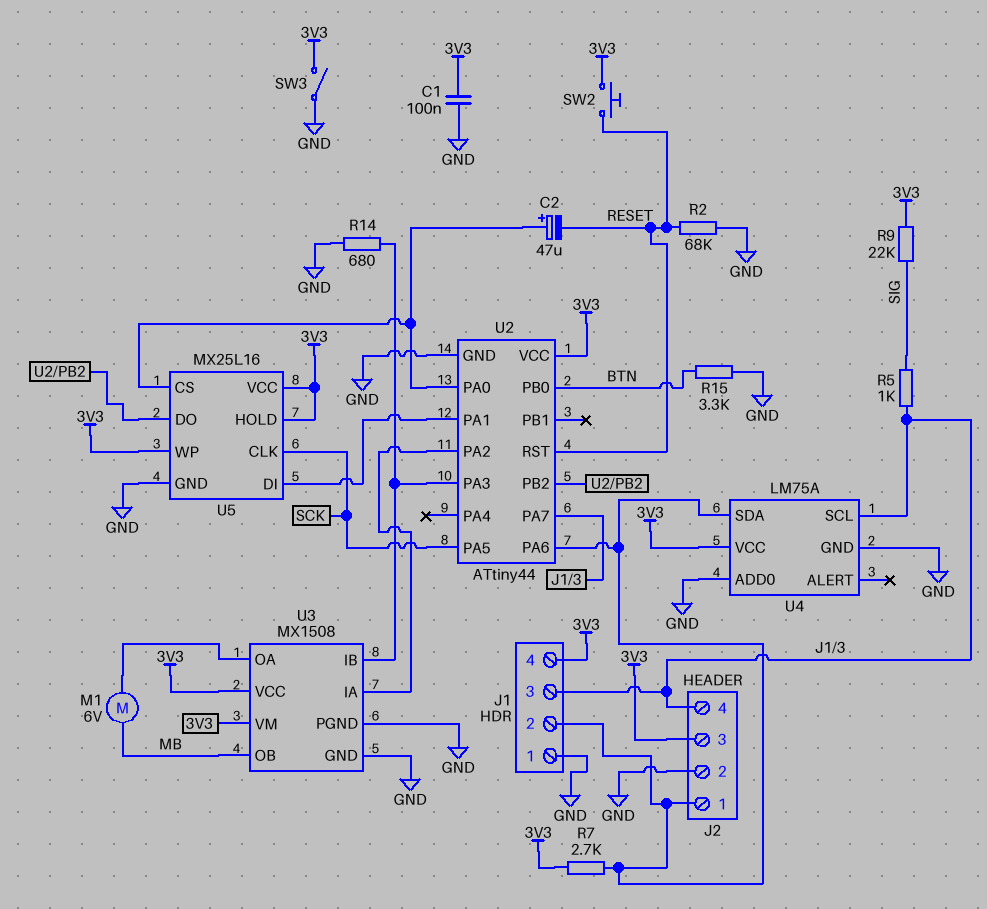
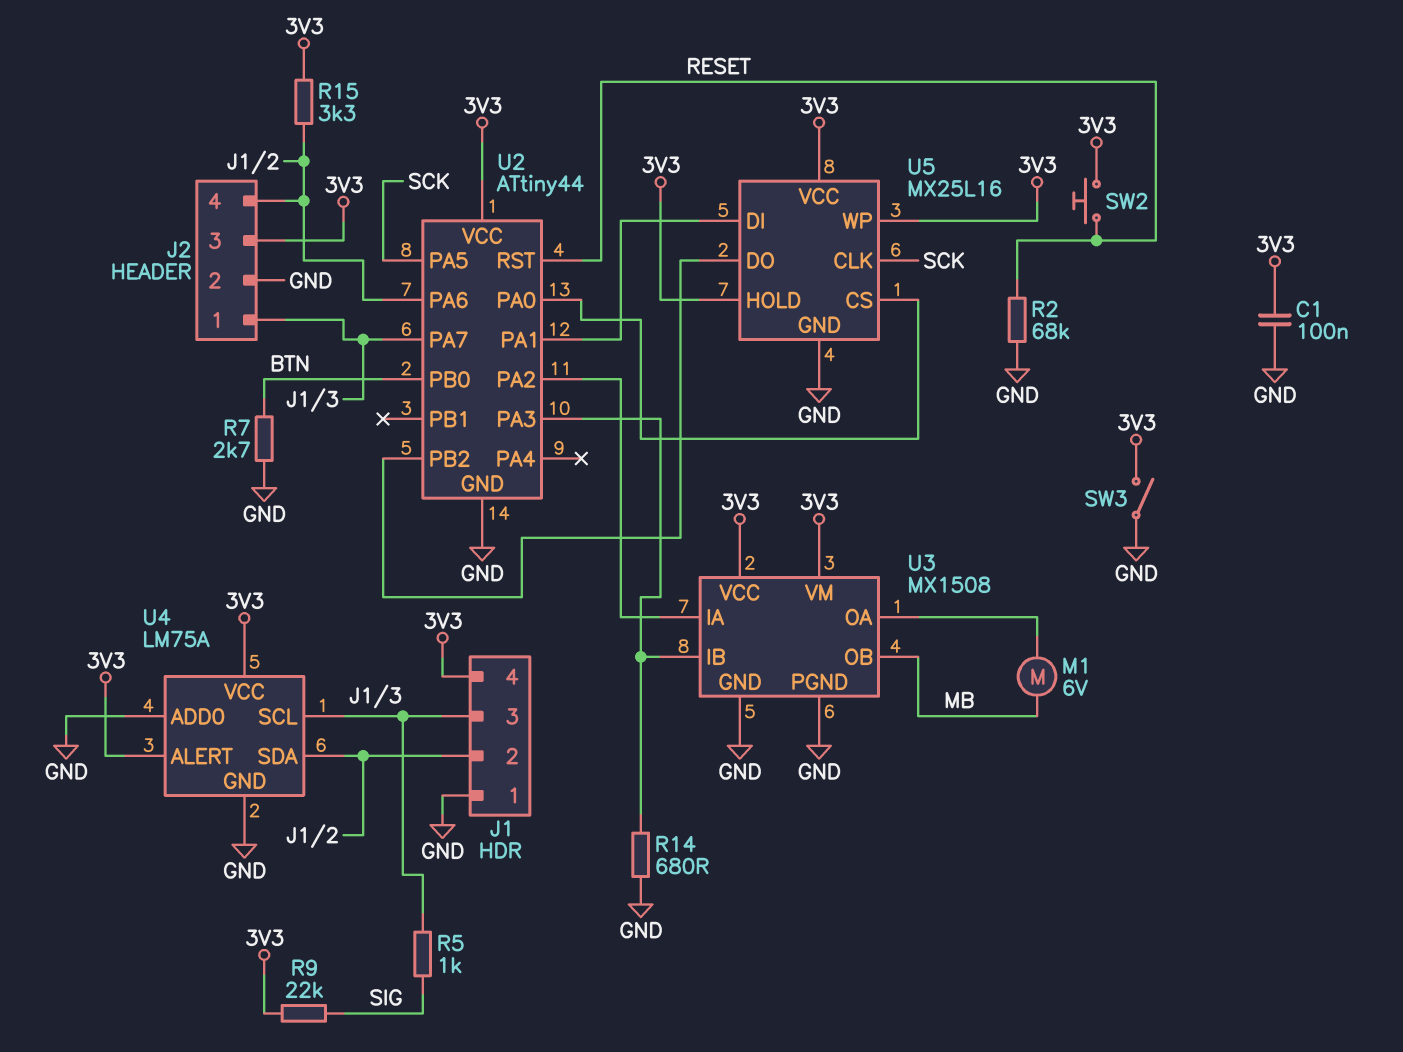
C2: 47uF (plus U2/PA0, minus RESET) -> none
J2 pin 1: J1/2 -> J1/3
J2 pin 4: J1/3 -> J1/2
R7: 2.7k (3V3, J1/2) -> 2.7k (BTN, GND)
R15: 3.3k (BTN, GND) -> 3.3k (3V3, J1/2)
U4 pin ALERT: none -> 3V3

